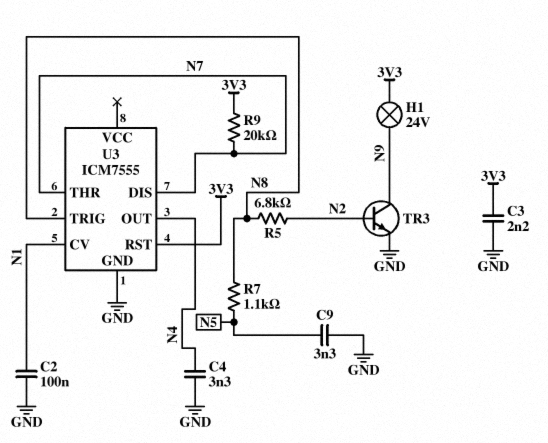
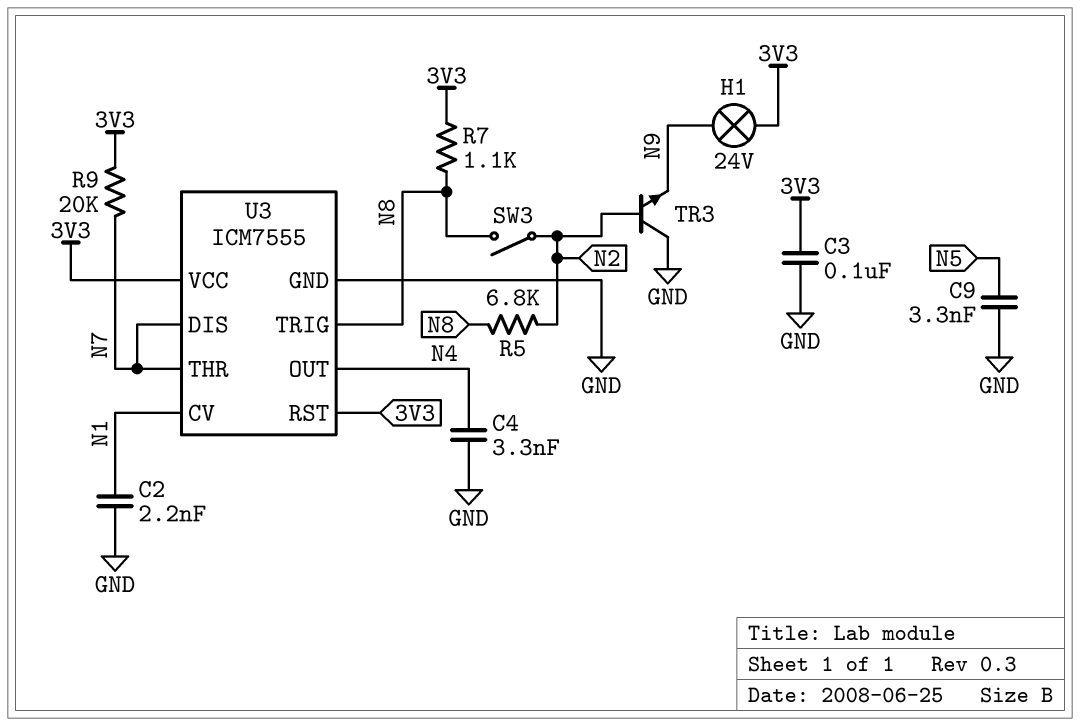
C2: 100nF (GND, N1) -> 2.2nF (GND, N1)
C3: 2.2nF (3V3, GND) -> 100nF (3V3, GND)
R7: 1.1k (N5, N8) -> 1.1k (3V3, N8)
SW3: none -> switch (N2, N8)
TR3: NPN (B N2, C N9, E GND) -> NPN (B N2, C GND, E N9)
U3 pin VCC: none -> 3V3

